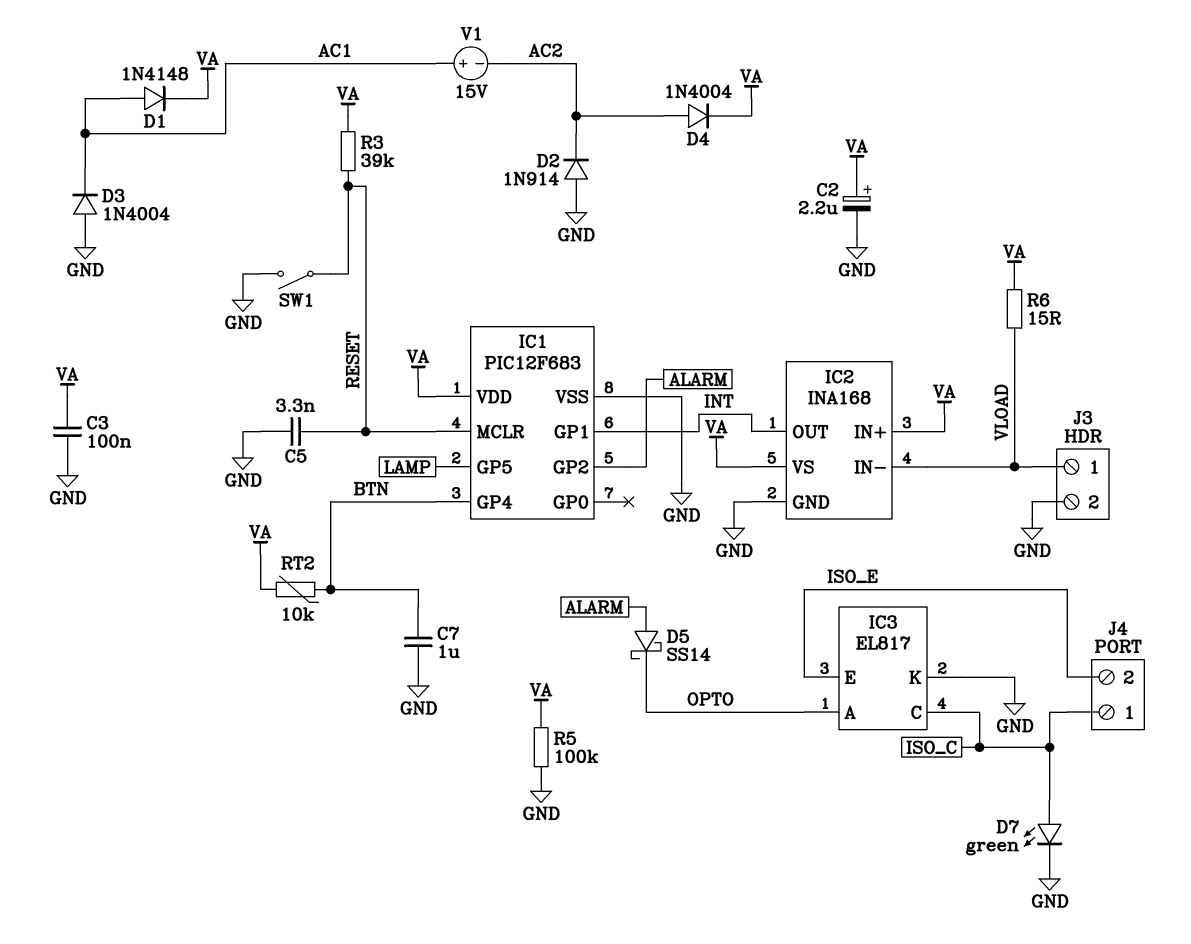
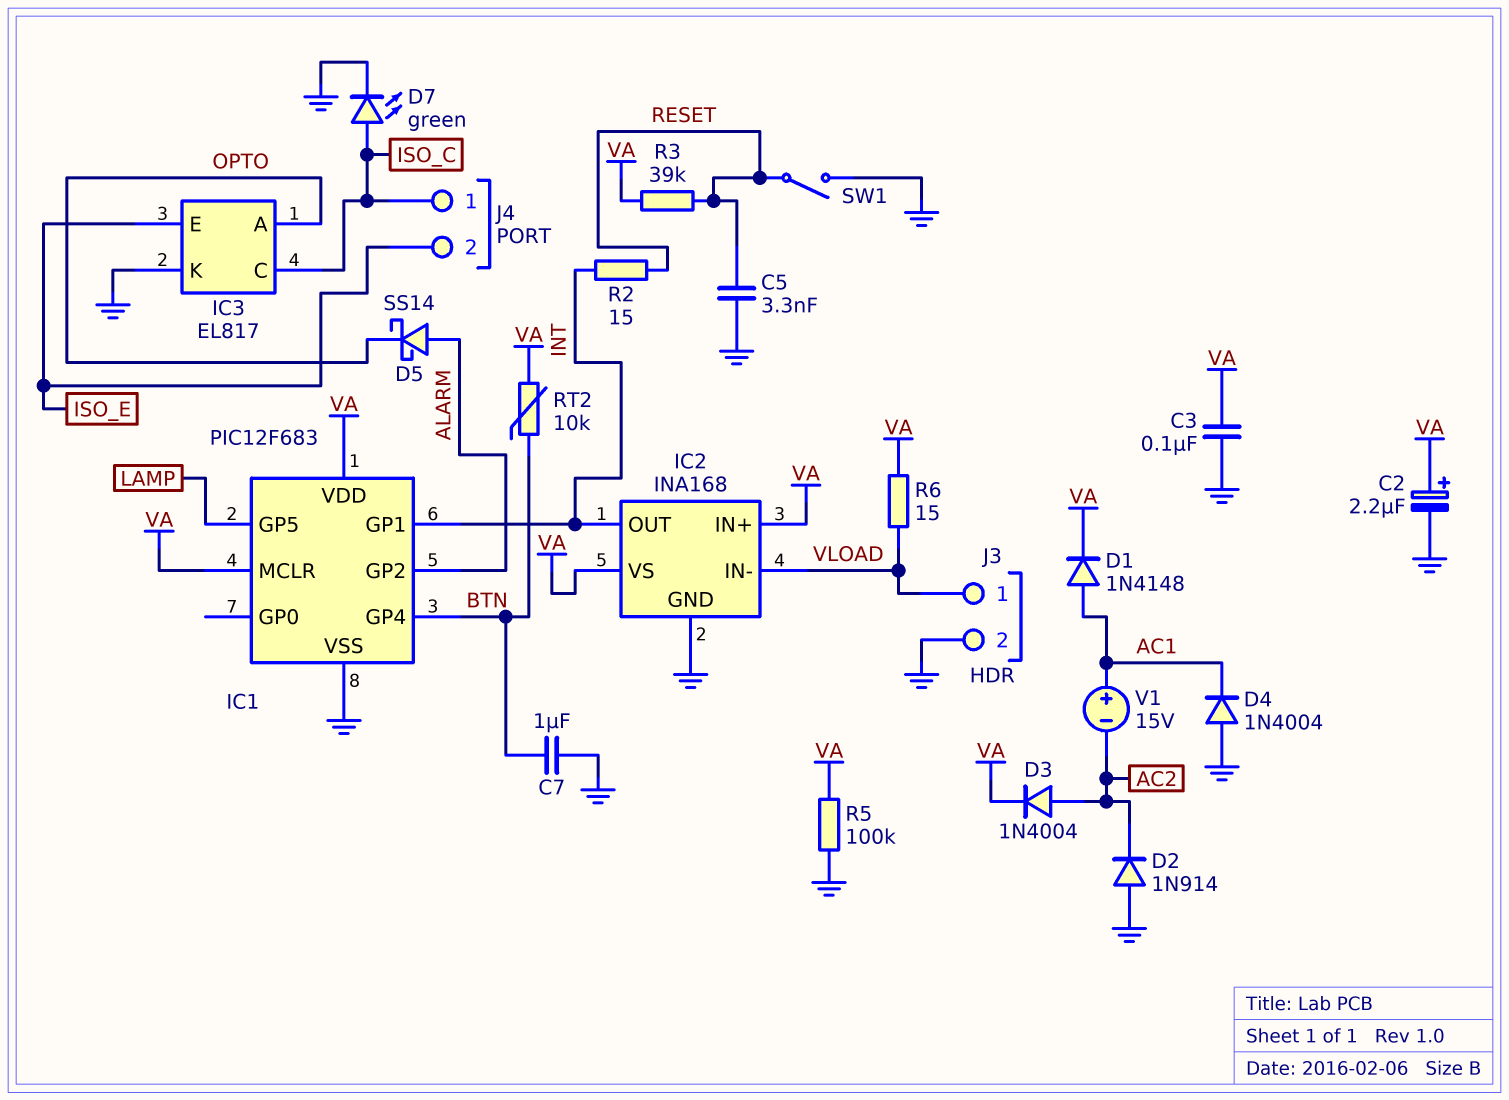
D3: diode 1N4004 (A GND, K AC1) -> diode 1N4004 (A AC2, K VA)
D4: diode 1N4004 (A AC2, K VA) -> diode 1N4004 (A GND, K AC1)
IC1 pin MCLR: RESET -> VA
R2: none -> 15 (INT, RESET)

